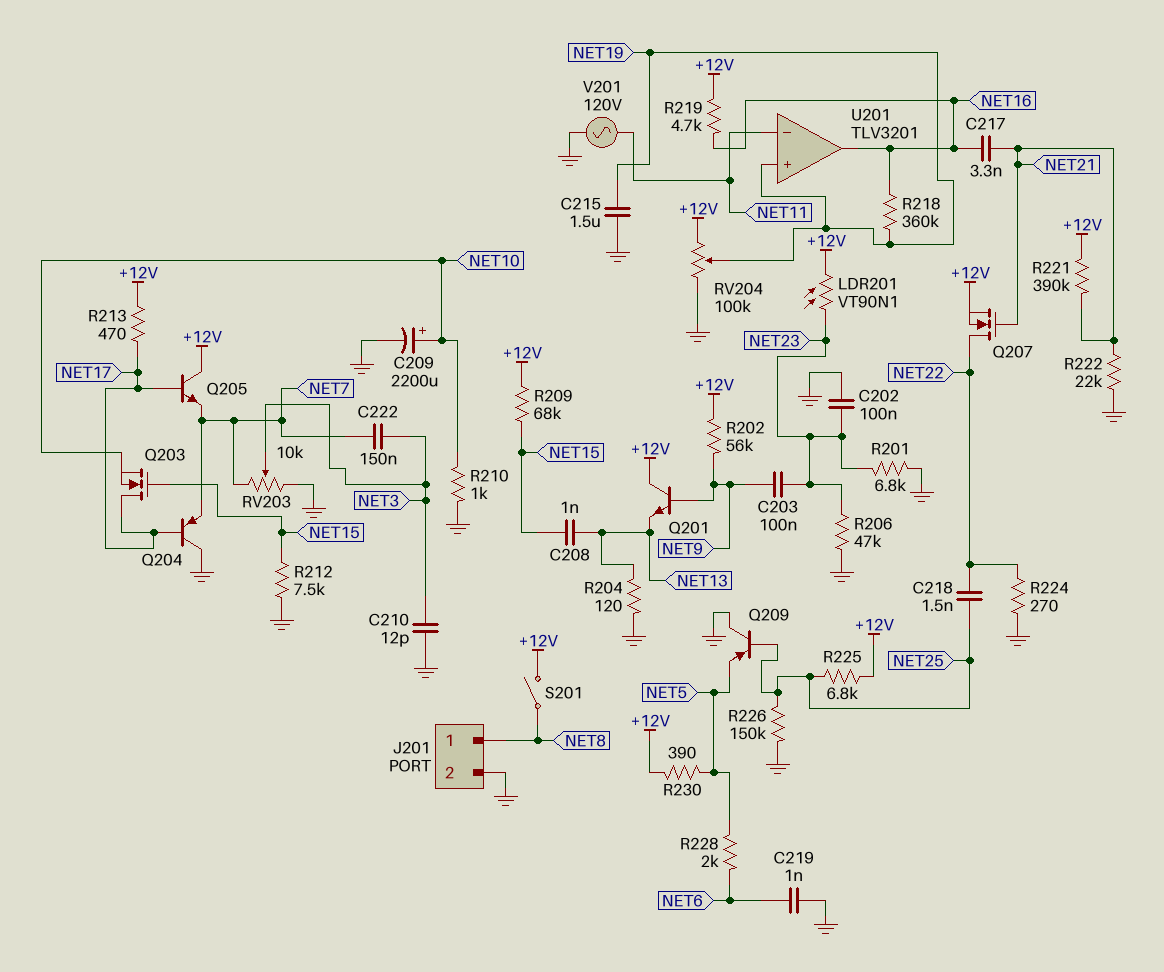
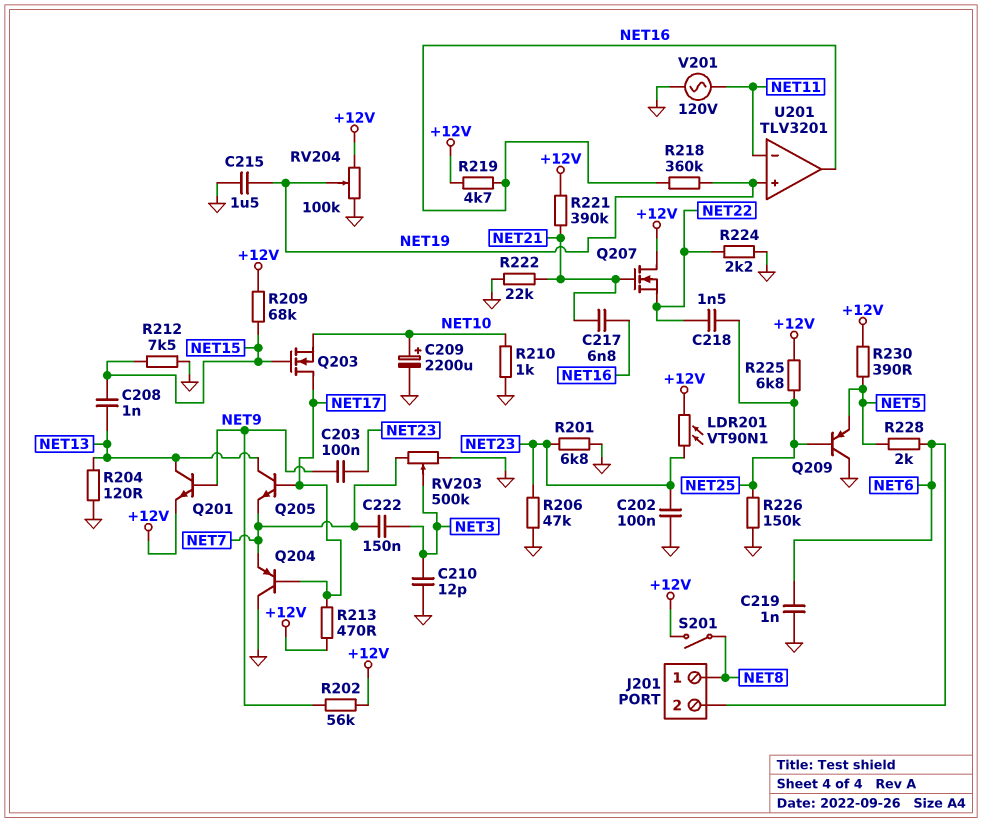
C217: 3.3nF (NET16, NET21) -> 6.8nF (NET16, NET21)
J201 pin 2: GND -> NET6
Q201: NPN (B NET9, C +12V, E NET13) -> NPN (B NET9, C NET13, E +12V)
Q205: NPN (B NET17, C +12V, E NET7) -> NPN (B NET17, C NET13, E NET7)
Q207: NMOS (G NET21, D NET22, S +12V) -> NMOS (G NET21, D +12V, S NET22)
R224: 270 (GND, NET22) -> 2.2k (GND, NET22)
RV203: 10k (GND, NET7, wiper NET3) -> 500k (GND, NET7, wiper NET3)

